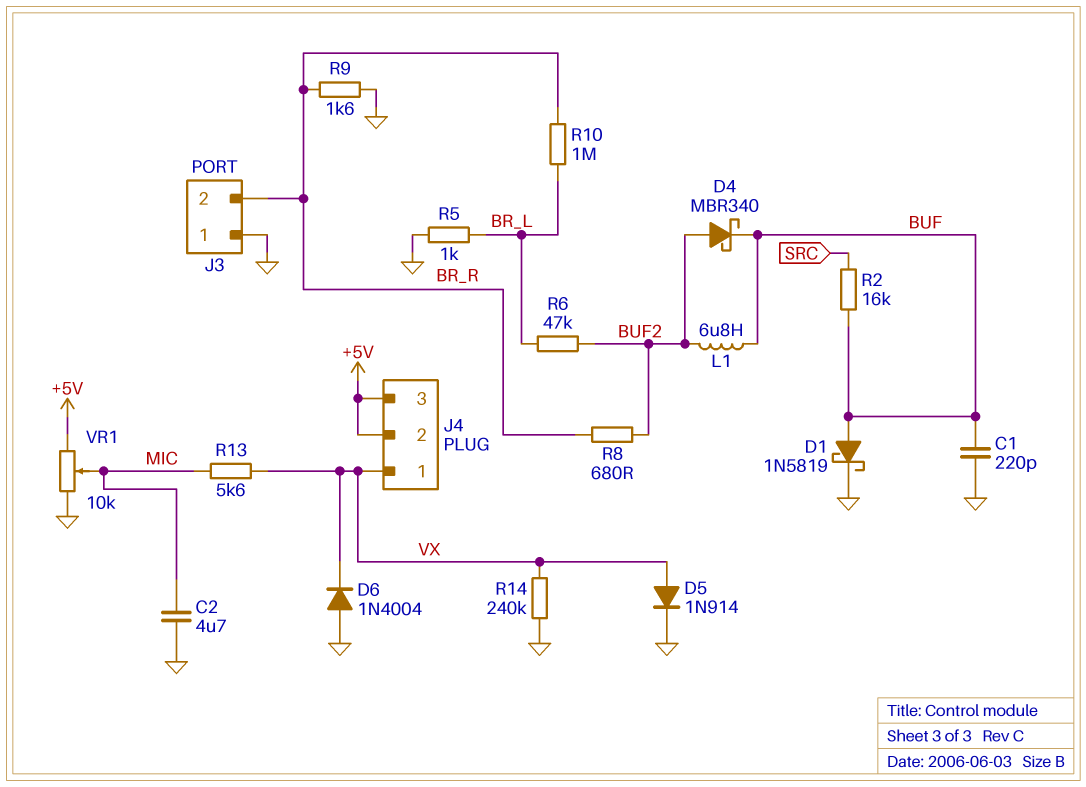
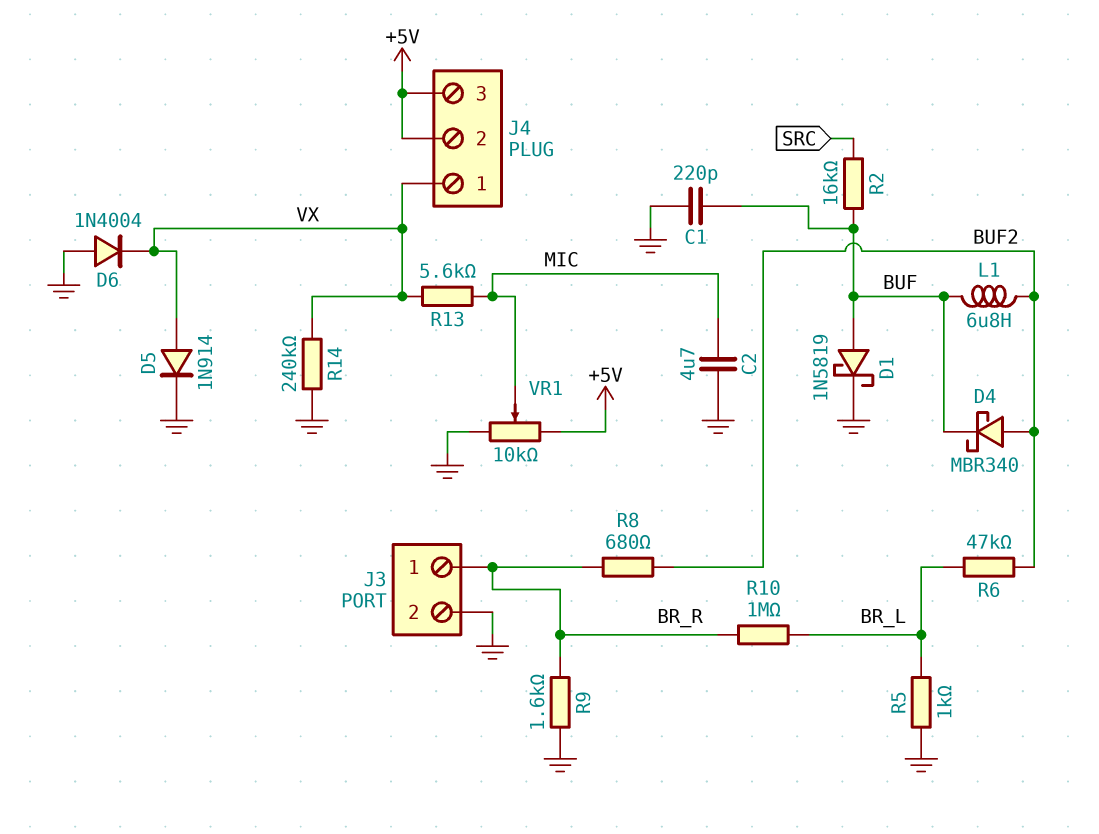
J3 pin 1: GND -> BR_R
J3 pin 2: BR_R -> GND

